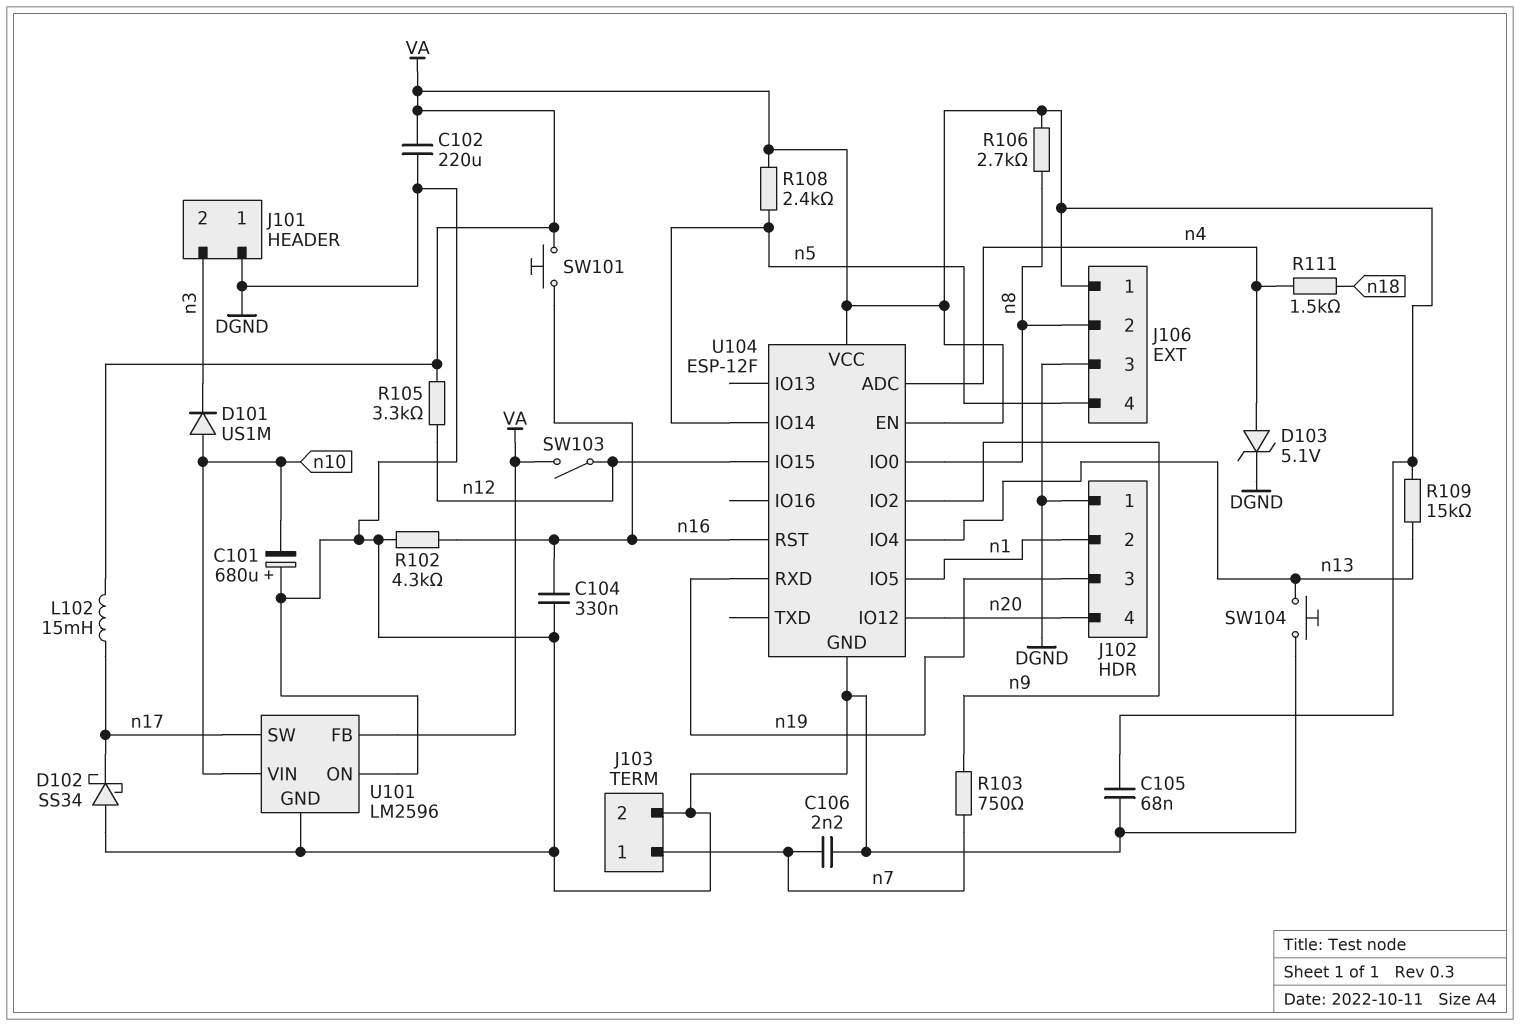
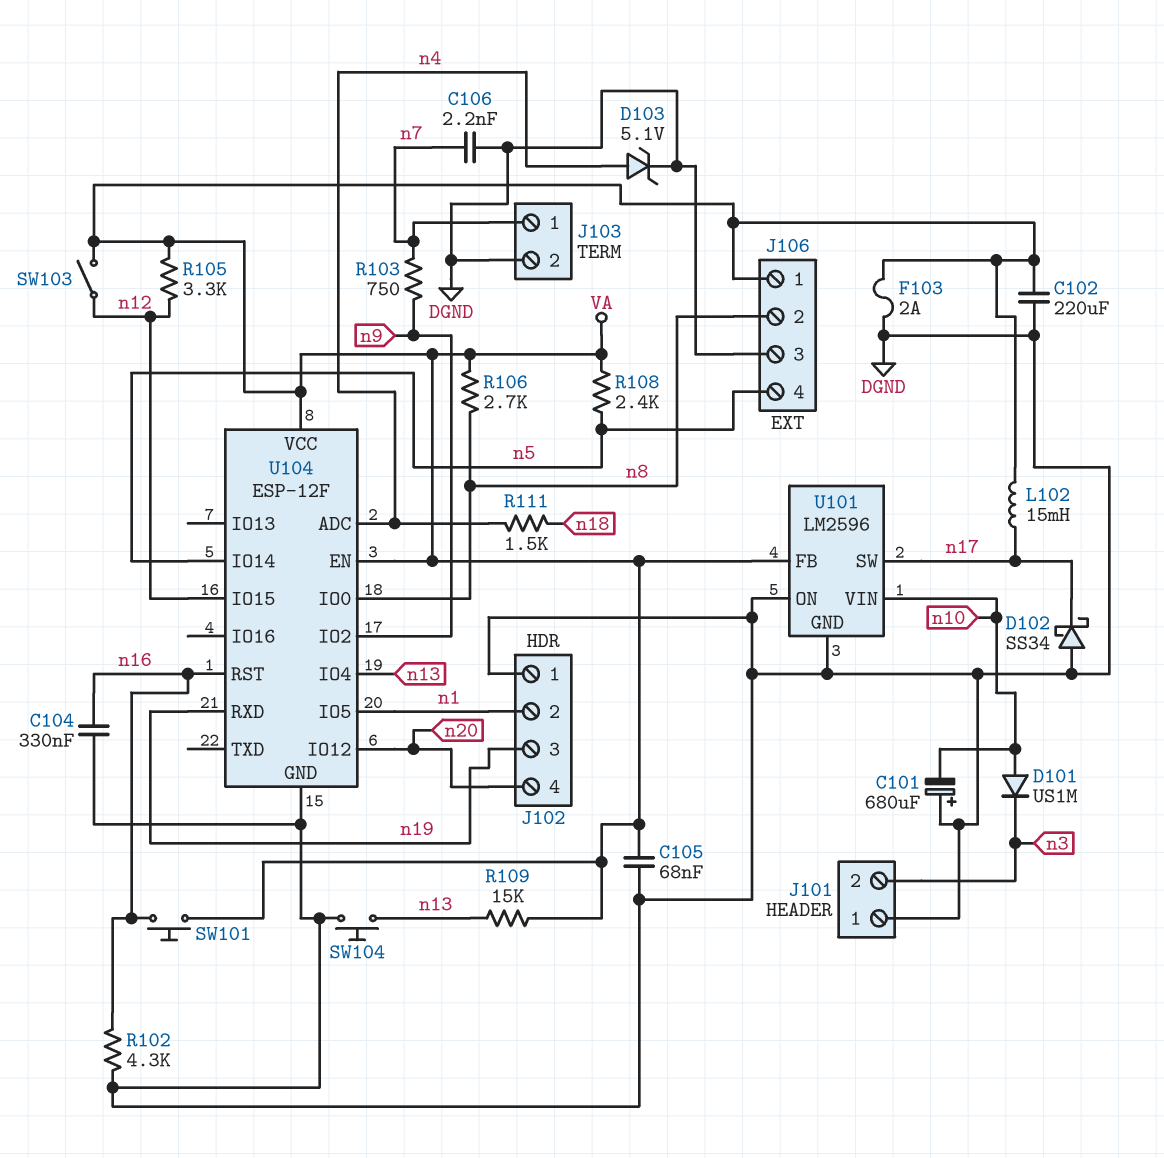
F103: none -> 2A (DGND, VA)

